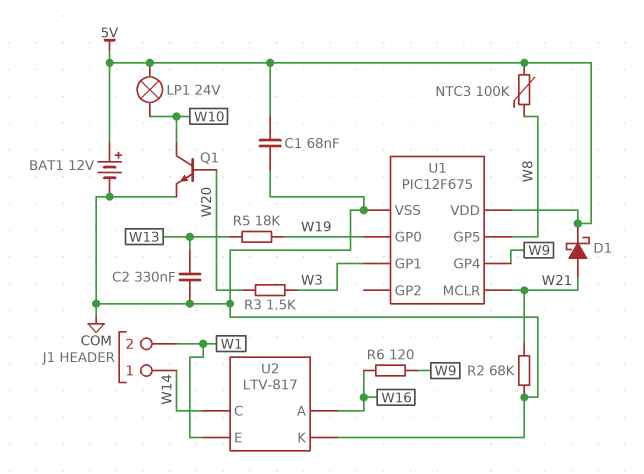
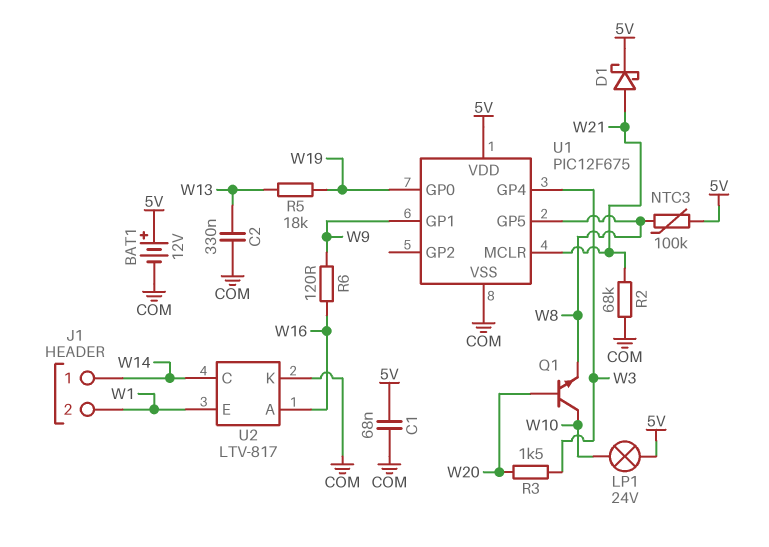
Q1: NPN (B W20, C W10, E COM) -> NPN (B W20, C W10, E W8)
U1 pin GP1: W3 -> W9
U1 pin GP4: W9 -> W3

